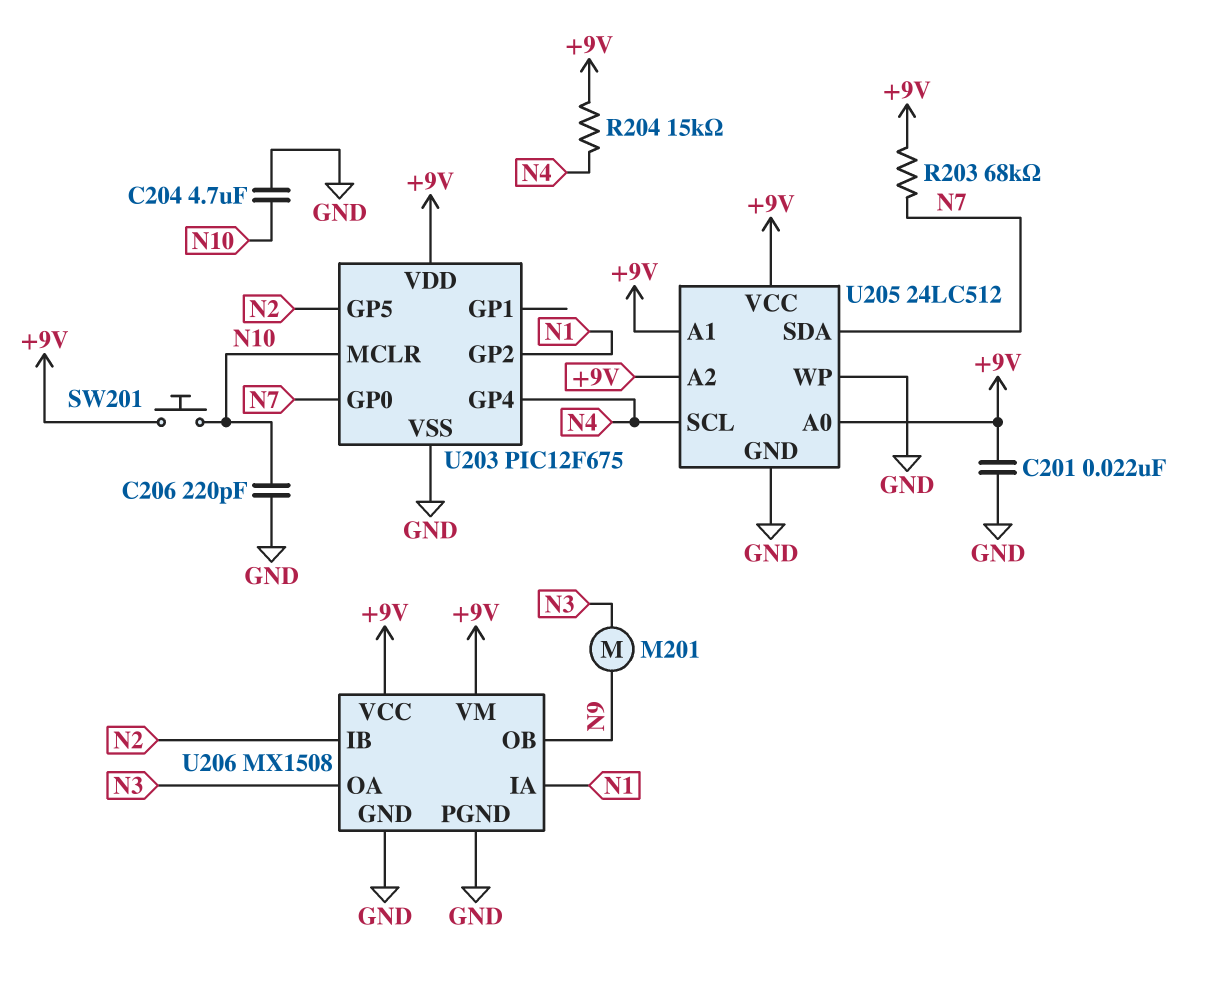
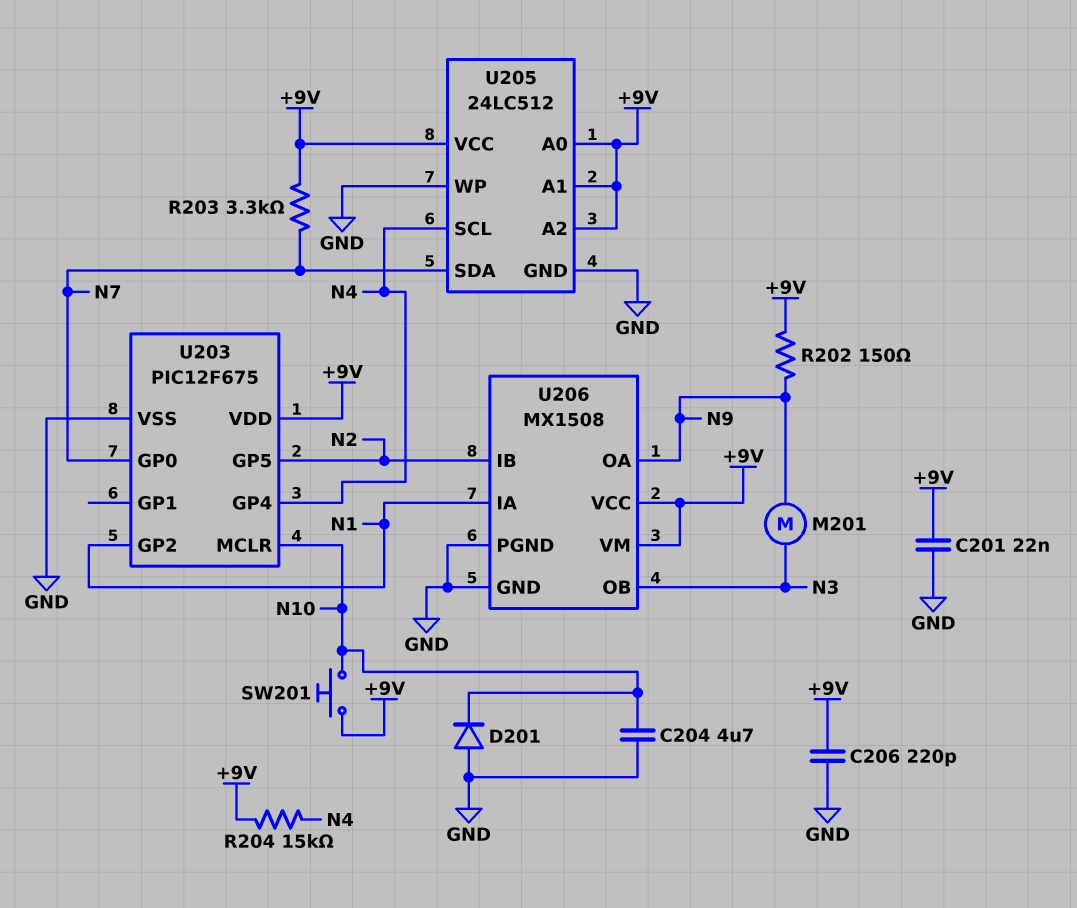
C206: 220pF (GND, N10) -> 220pF (+9V, GND)
D201: none -> diode (A GND, K N10)
R202: none -> 150 (+9V, N9)
R203: 68k (+9V, N7) -> 3.3k (+9V, N7)
U206 pin OA: N3 -> N9
U206 pin OB: N9 -> N3

